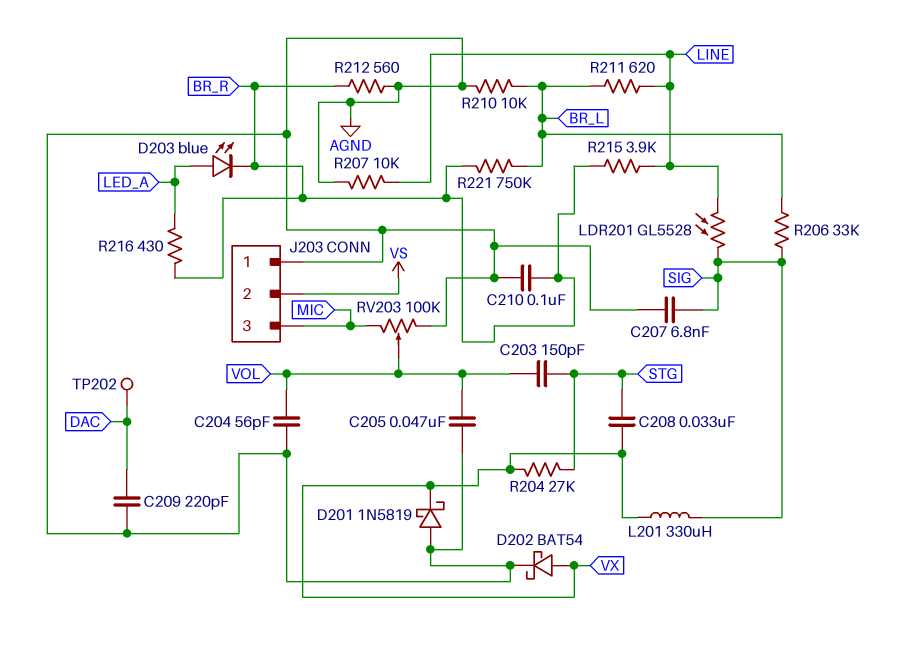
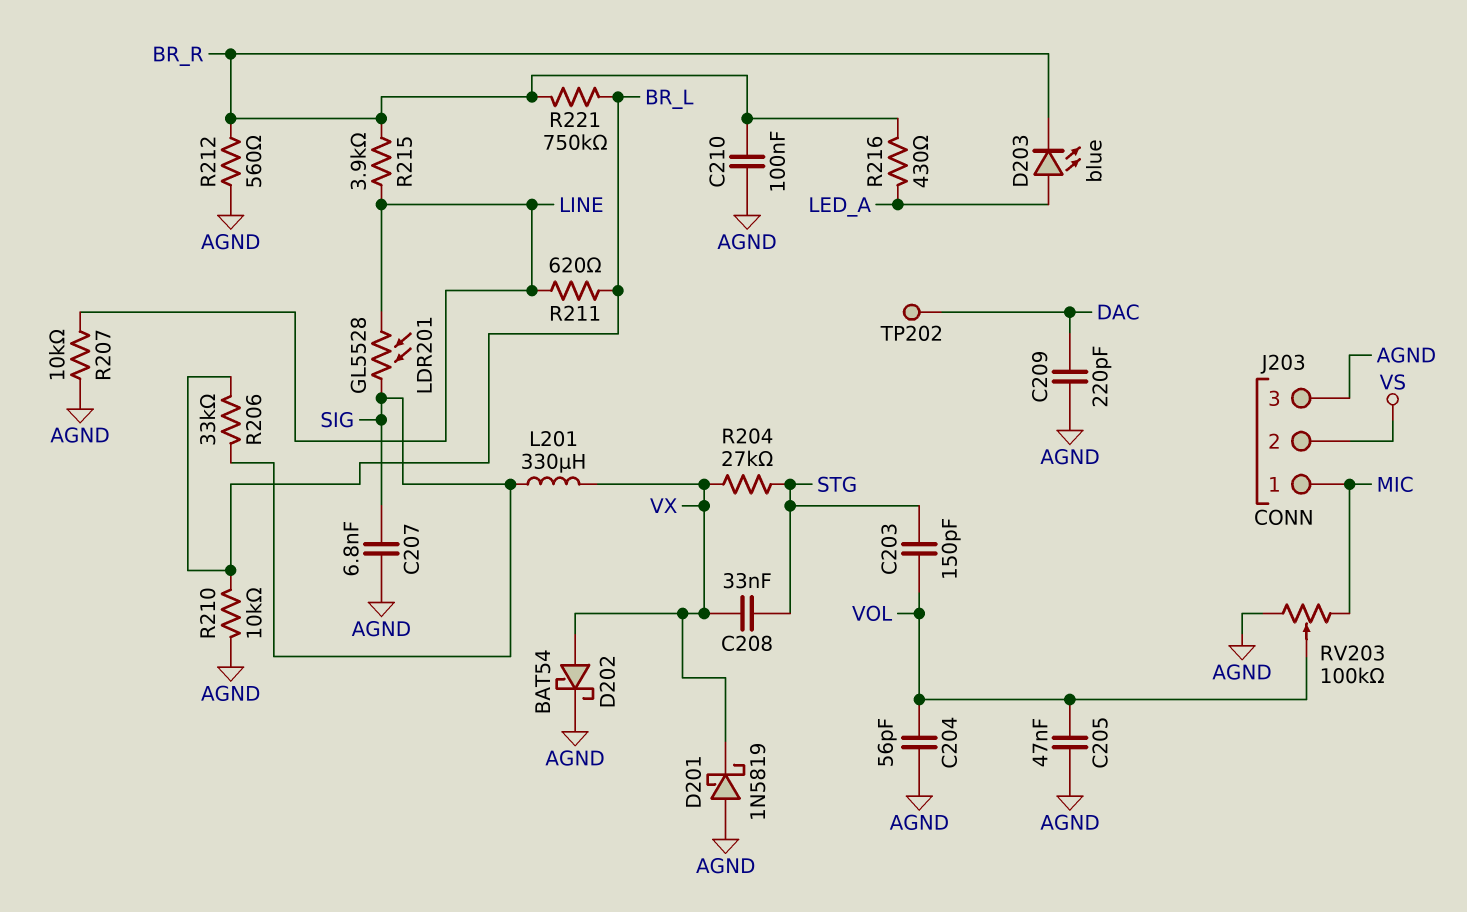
J203 pin 1: AGND -> MIC
J203 pin 3: MIC -> AGND

